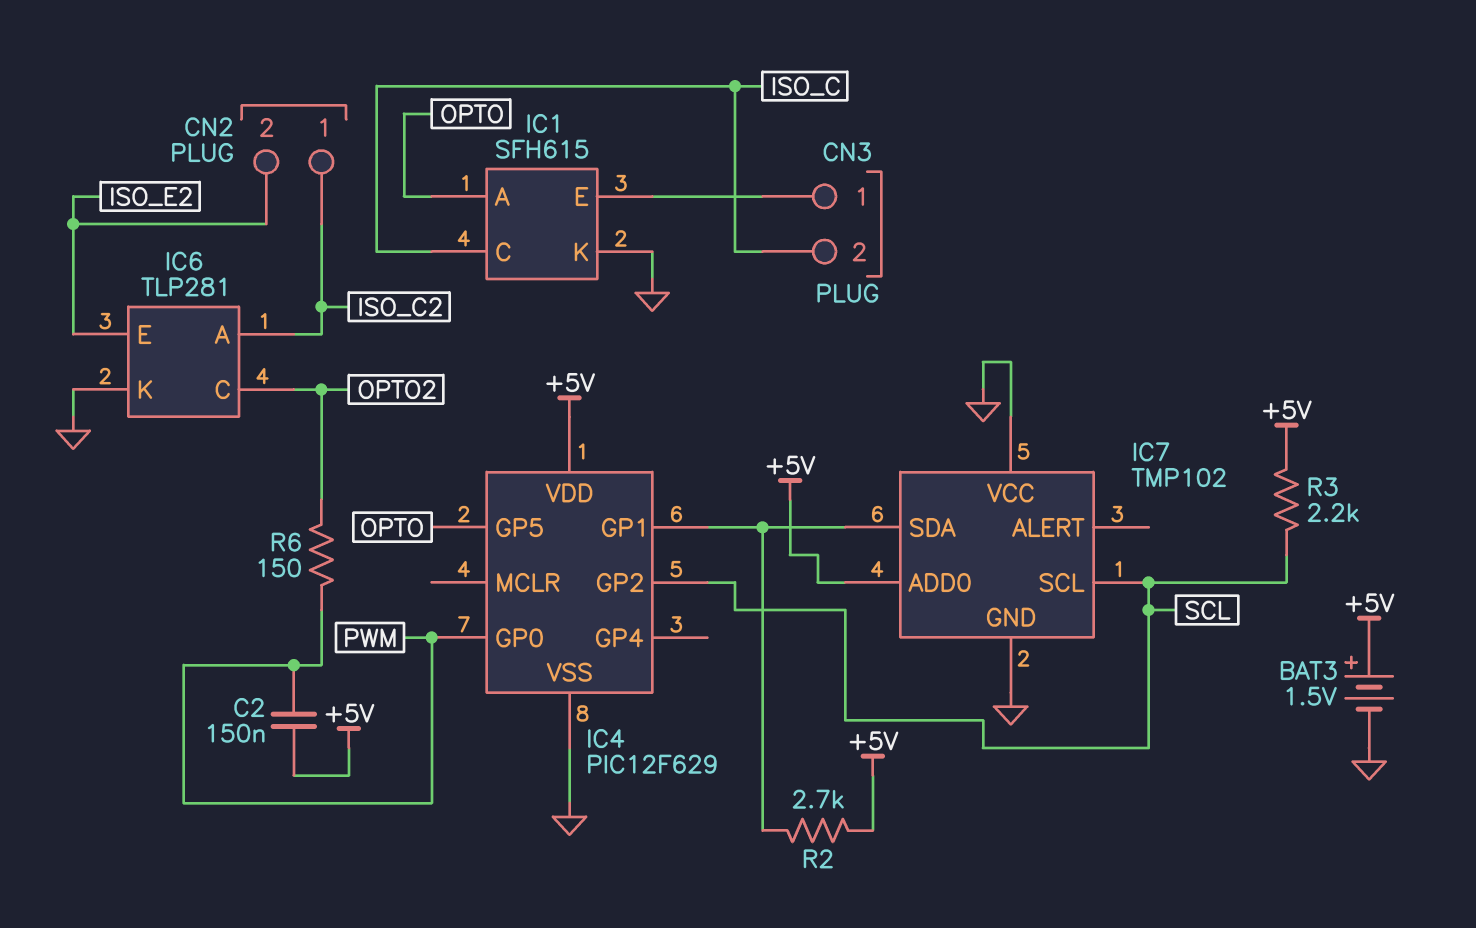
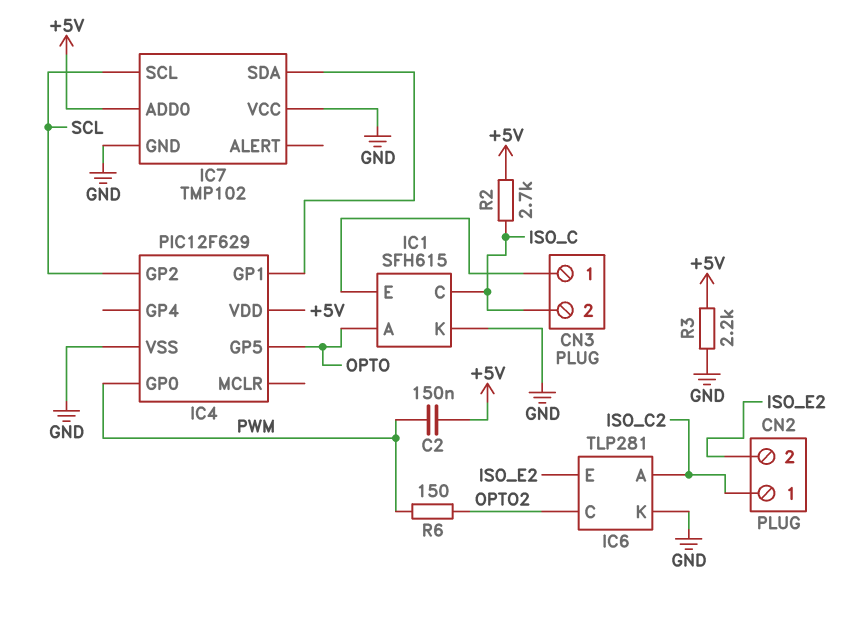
BAT3: 1.5V (plus +5V, minus GND) -> none
R2: 2.7k (+5V, IC4/GP1) -> 2.7k (+5V, ISO_C)
R3: 2.2k (+5V, SCL) -> 2.2k (+5V, GND)

